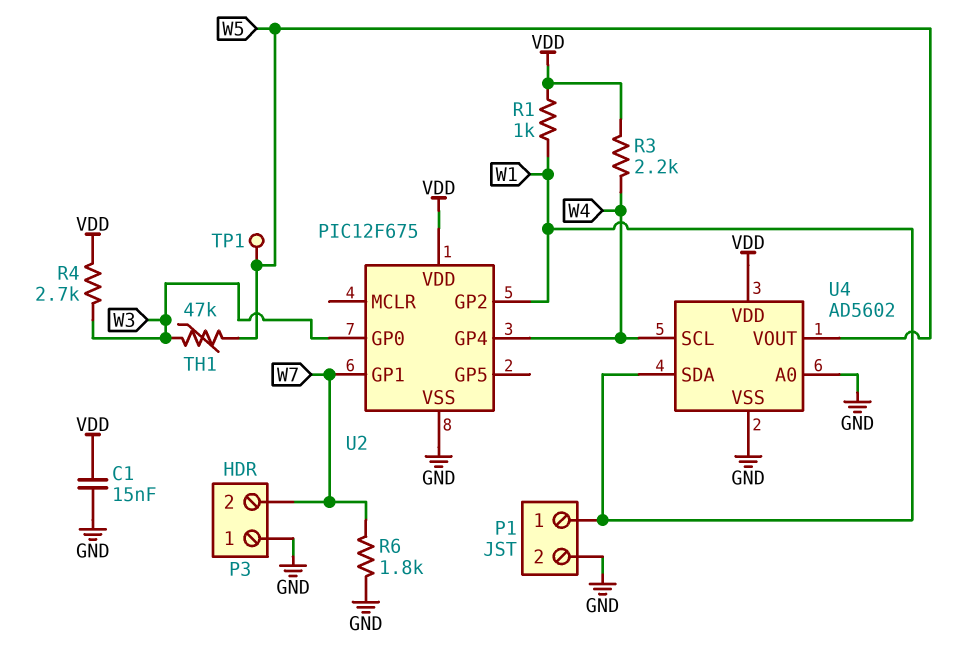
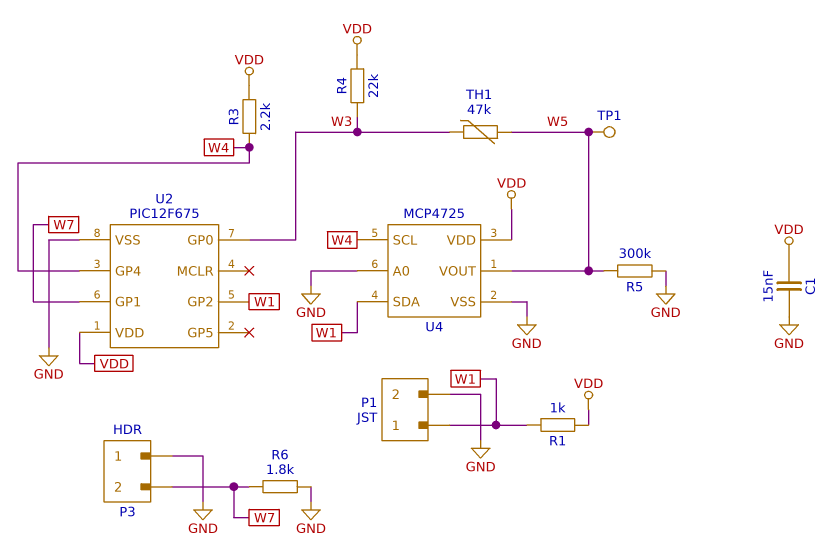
R4: 2.7k (VDD, W3) -> 22k (VDD, W3)
R5: none -> 300k (GND, W5)
U4: AD5602 -> MCP4725

